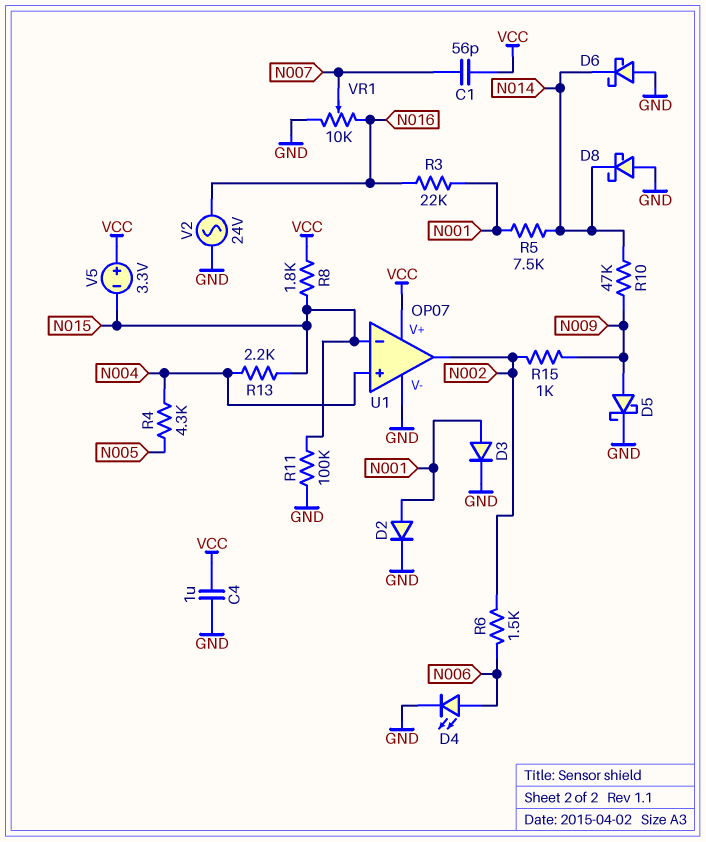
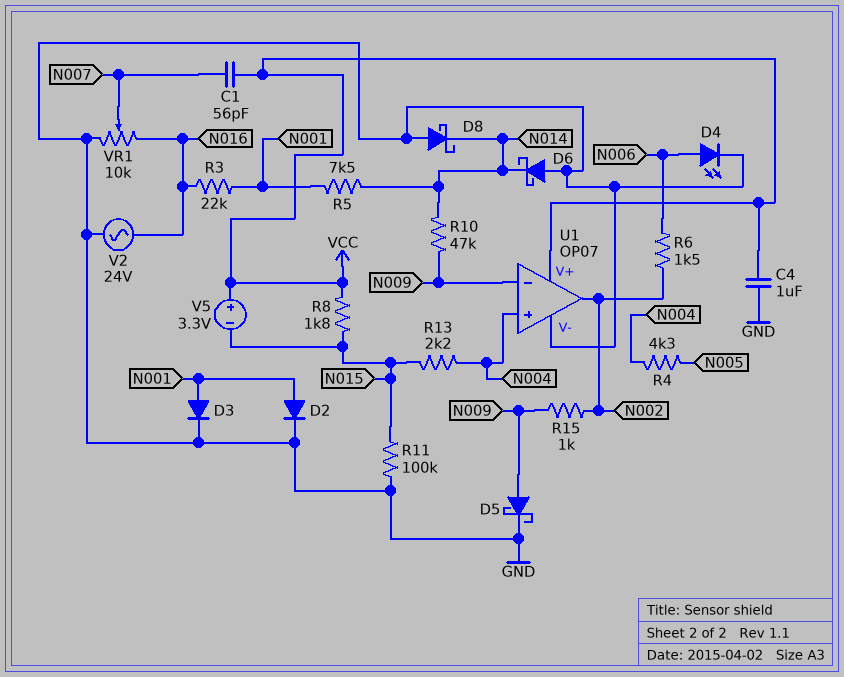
U1 pin in-: N015 -> N009

